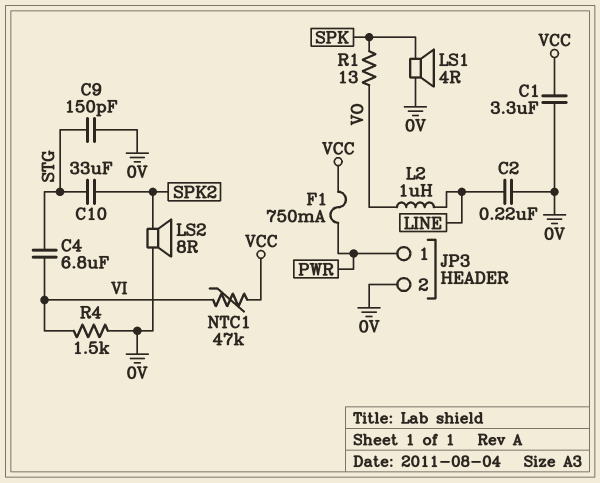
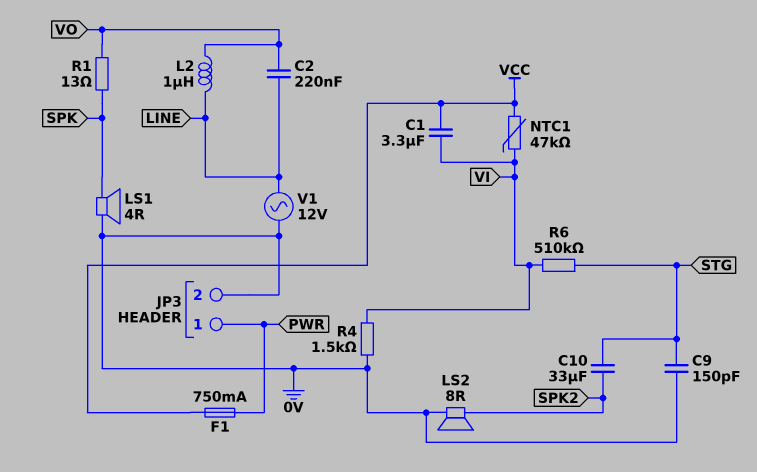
C1: 3.3uF (0V, VCC) -> 3.3uF (VCC, VI)
C2: 220nF (0V, LINE) -> 220nF (LINE, VO)
C4: 6.8uF (STG, VI) -> none
R6: none -> 510k (STG, VI)
V1: none -> AC 12V (0V, LINE)

